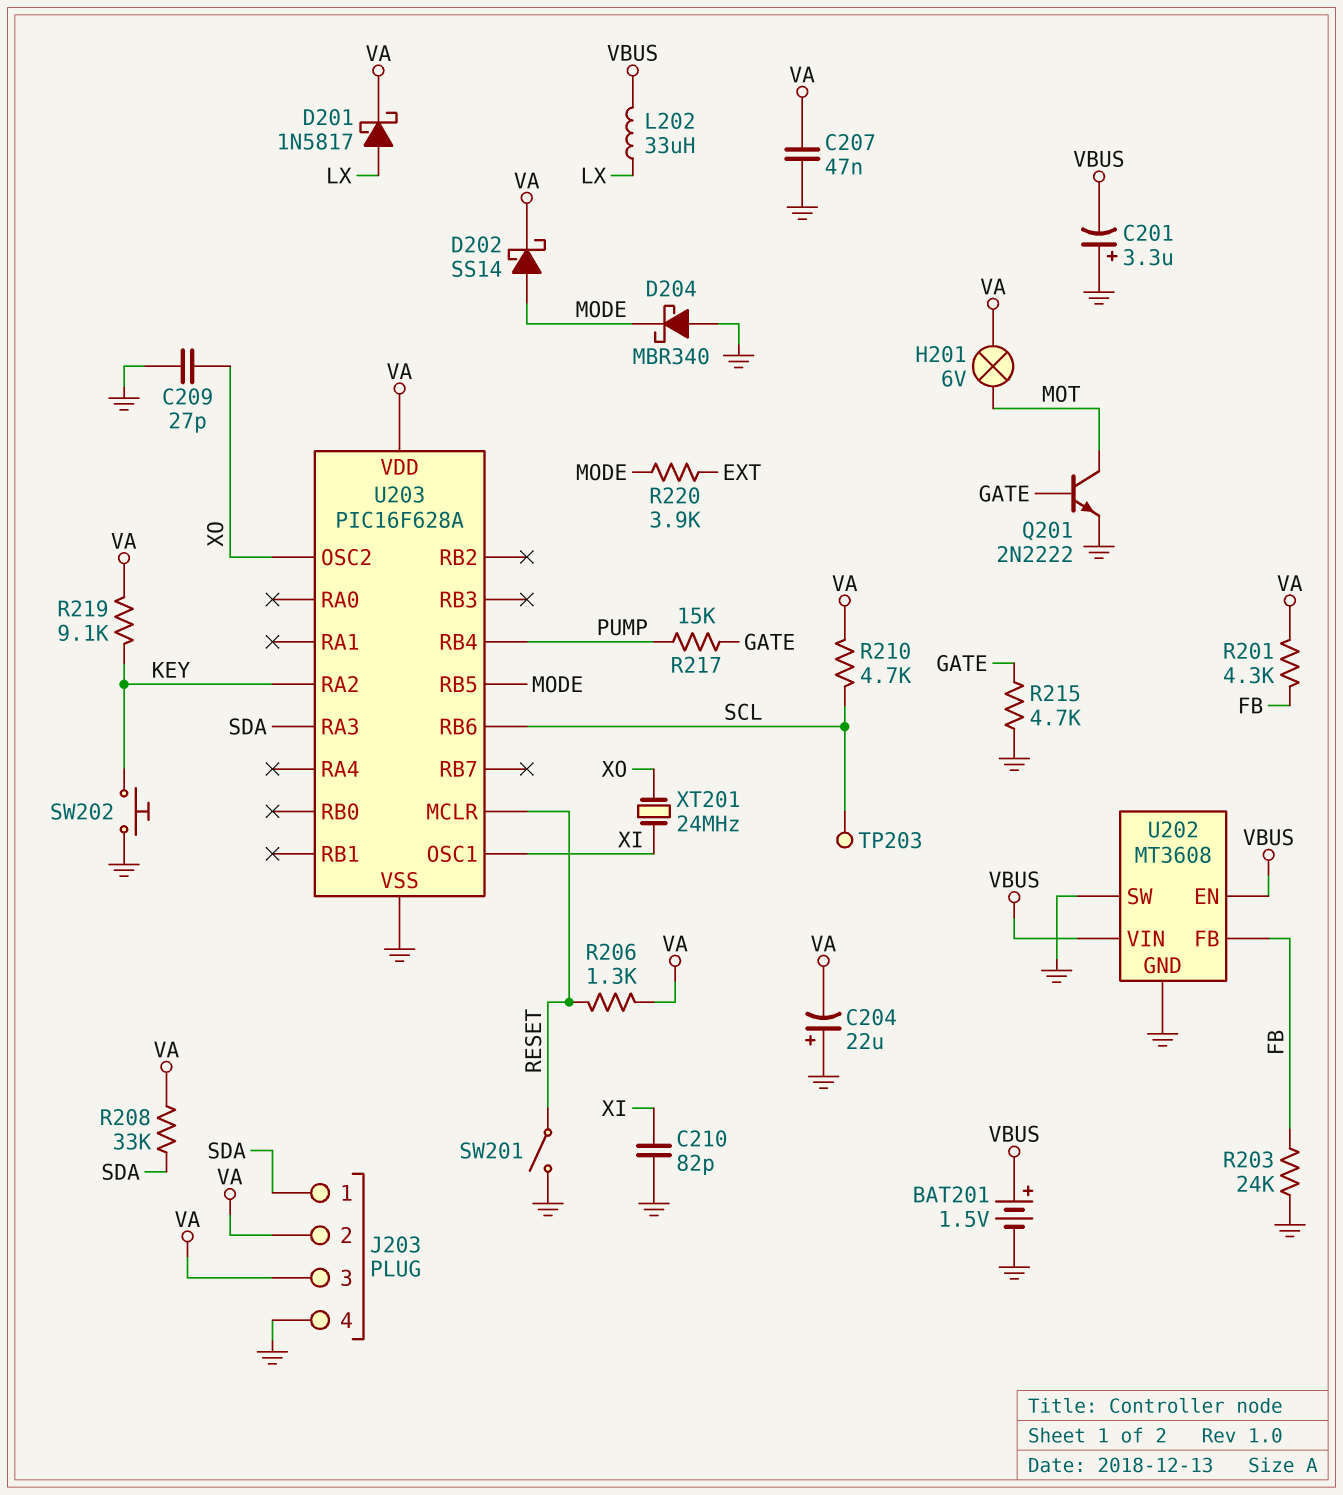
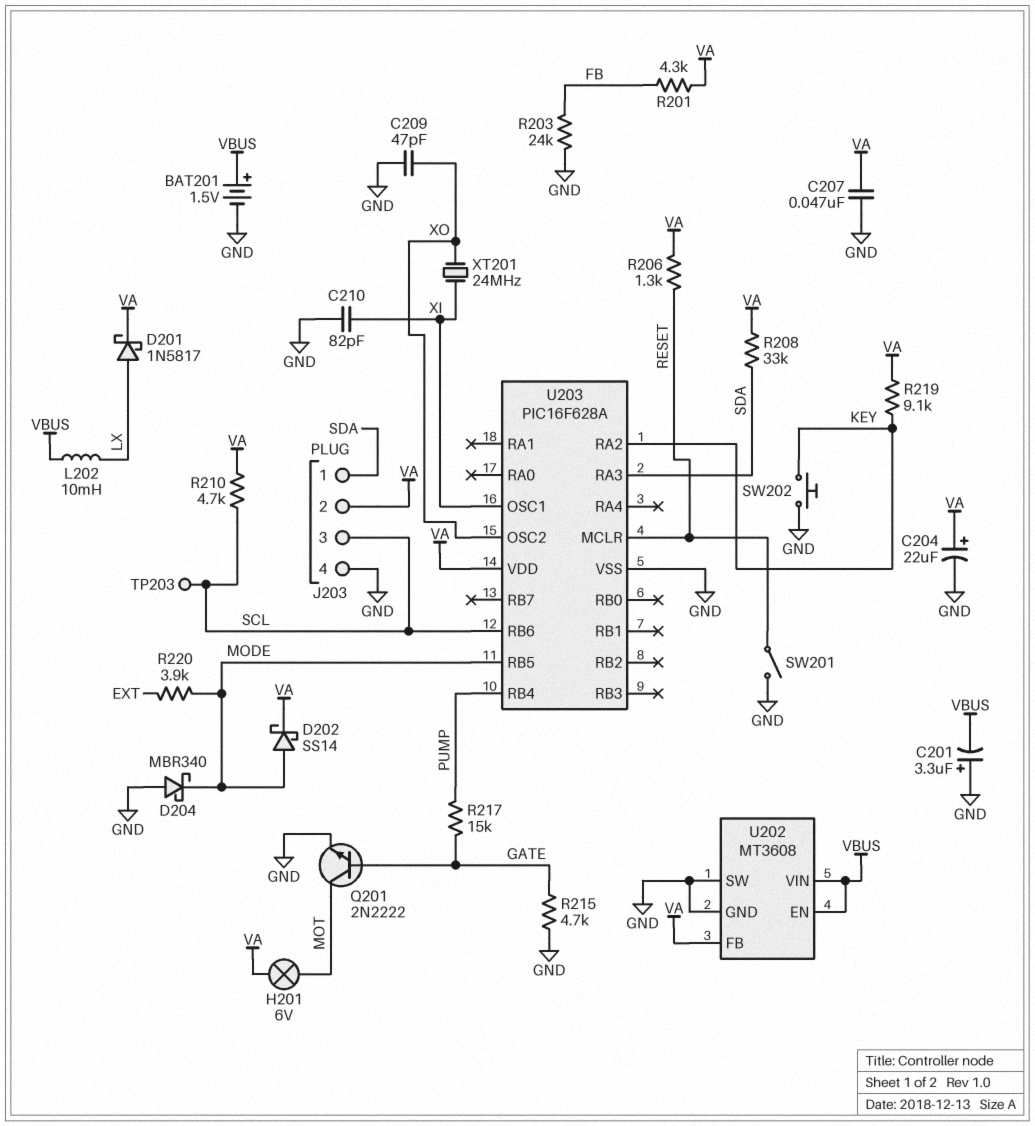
C204: 22uF (plus GND, minus VA) -> 22uF (plus VA, minus GND)
C209: 27pF (GND, XO) -> 47pF (GND, XO)
J203 pin 3: VA -> SCL
L202: 33uH (LX, VBUS) -> 10mH (LX, VBUS)
U202 pin FB: FB -> VA

